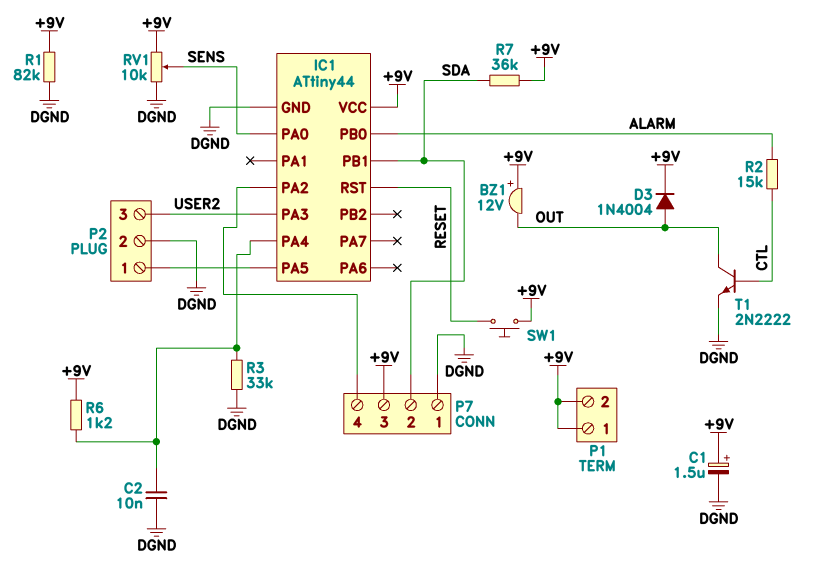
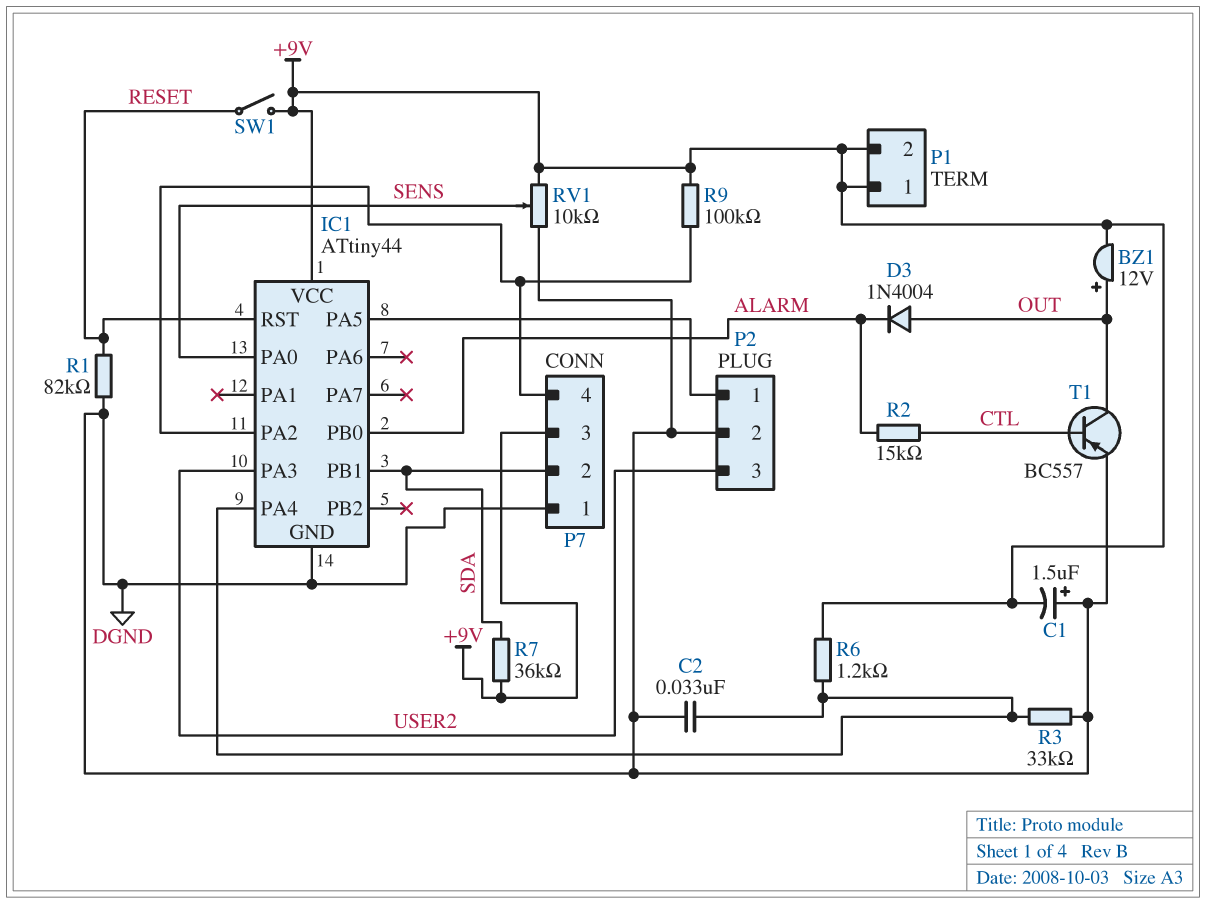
BZ1: buzzer 12V (plus +9V, minus OUT) -> buzzer 12V (plus OUT, minus +9V)
C1: 1.5uF (plus +9V, minus DGND) -> 1.5uF (plus DGND, minus +9V)
C2: 10nF (DGND, IC1/PA4) -> 33nF (DGND, IC1/PA4)
D3: diode 1N4004 (A OUT, K +9V) -> diode 1N4004 (A OUT, K ALARM)
R1: 82k (+9V, DGND) -> 82k (DGND, RESET)
R9: none -> 100k (+9V, IC1/PA2)
SW1: button (+9V, RESET) -> switch (+9V, RESET)
T1: NPN 2N2222 (B CTL, C OUT, E DGND) -> PNP BC557 (B CTL, C OUT, E DGND)

